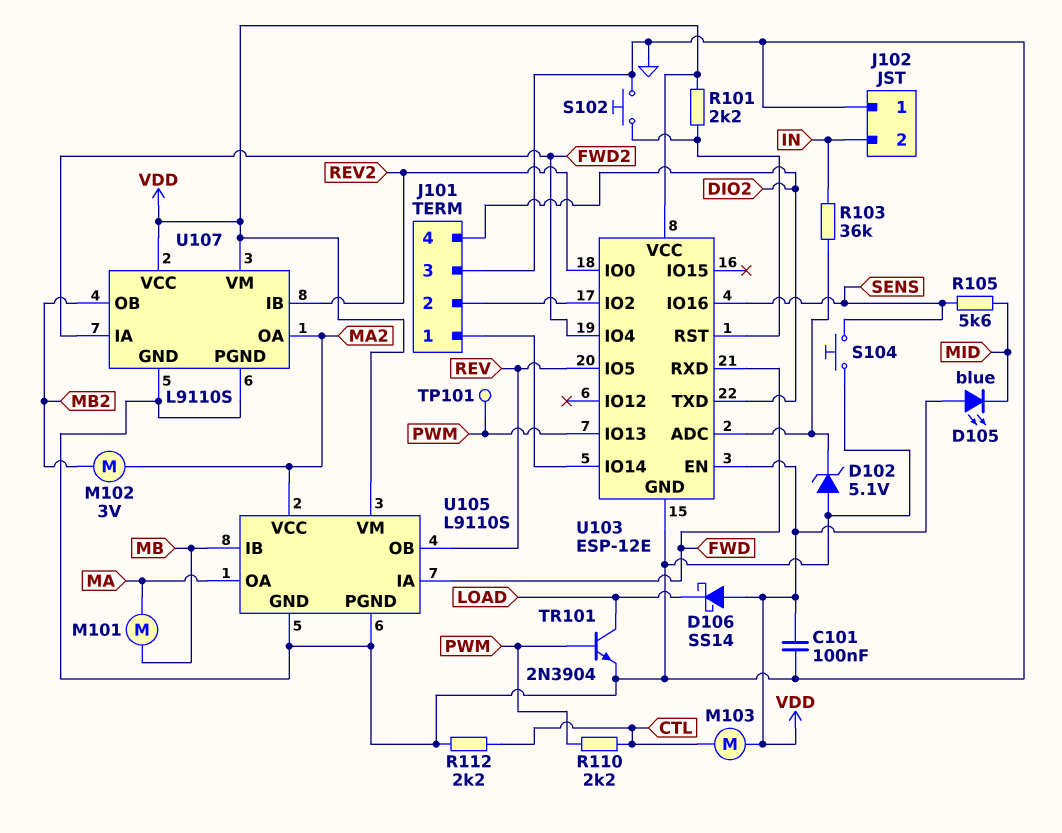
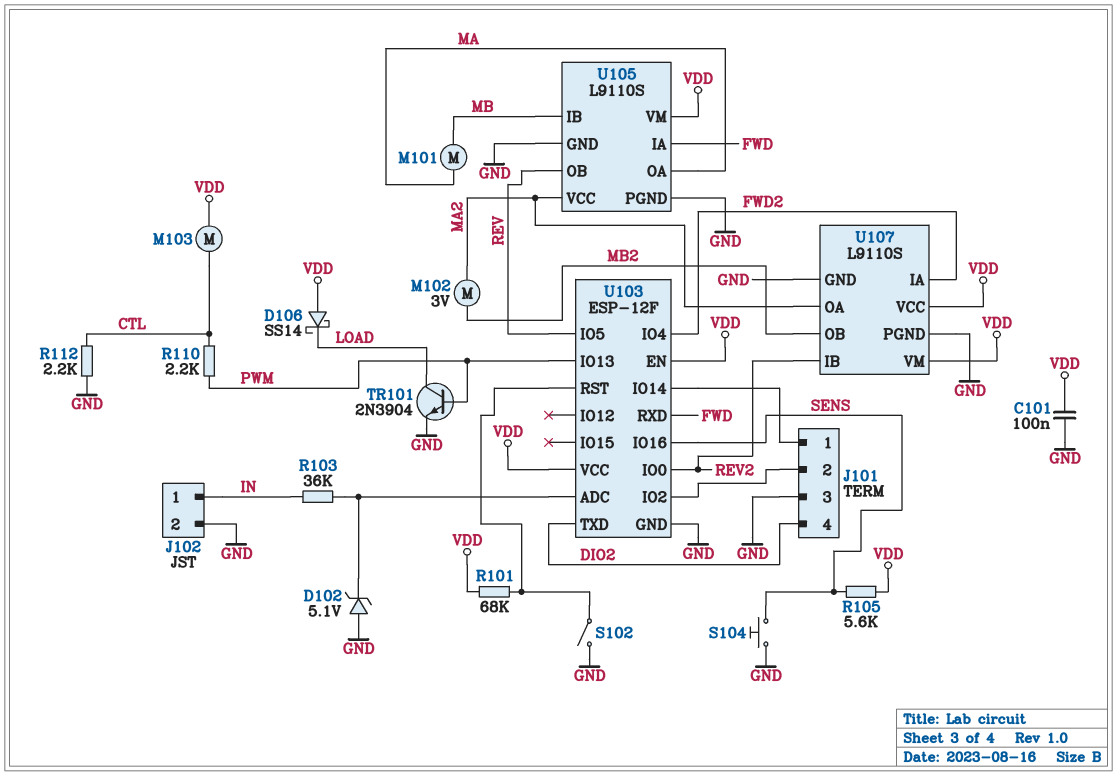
D105: LED blue (A VDD, K MID) -> none
J102 pin 1: GND -> IN
J102 pin 2: IN -> GND
R101: 2.2k (U103/RST, VDD) -> 68k (U103/RST, VDD)
R105: 5.6k (MID, SENS) -> 5.6k (SENS, VDD)
S102: button (GND, U103/RST) -> switch (GND, U103/RST)
TP101: test point (PWM) -> none
U103: ESP-12E -> ESP-12F

